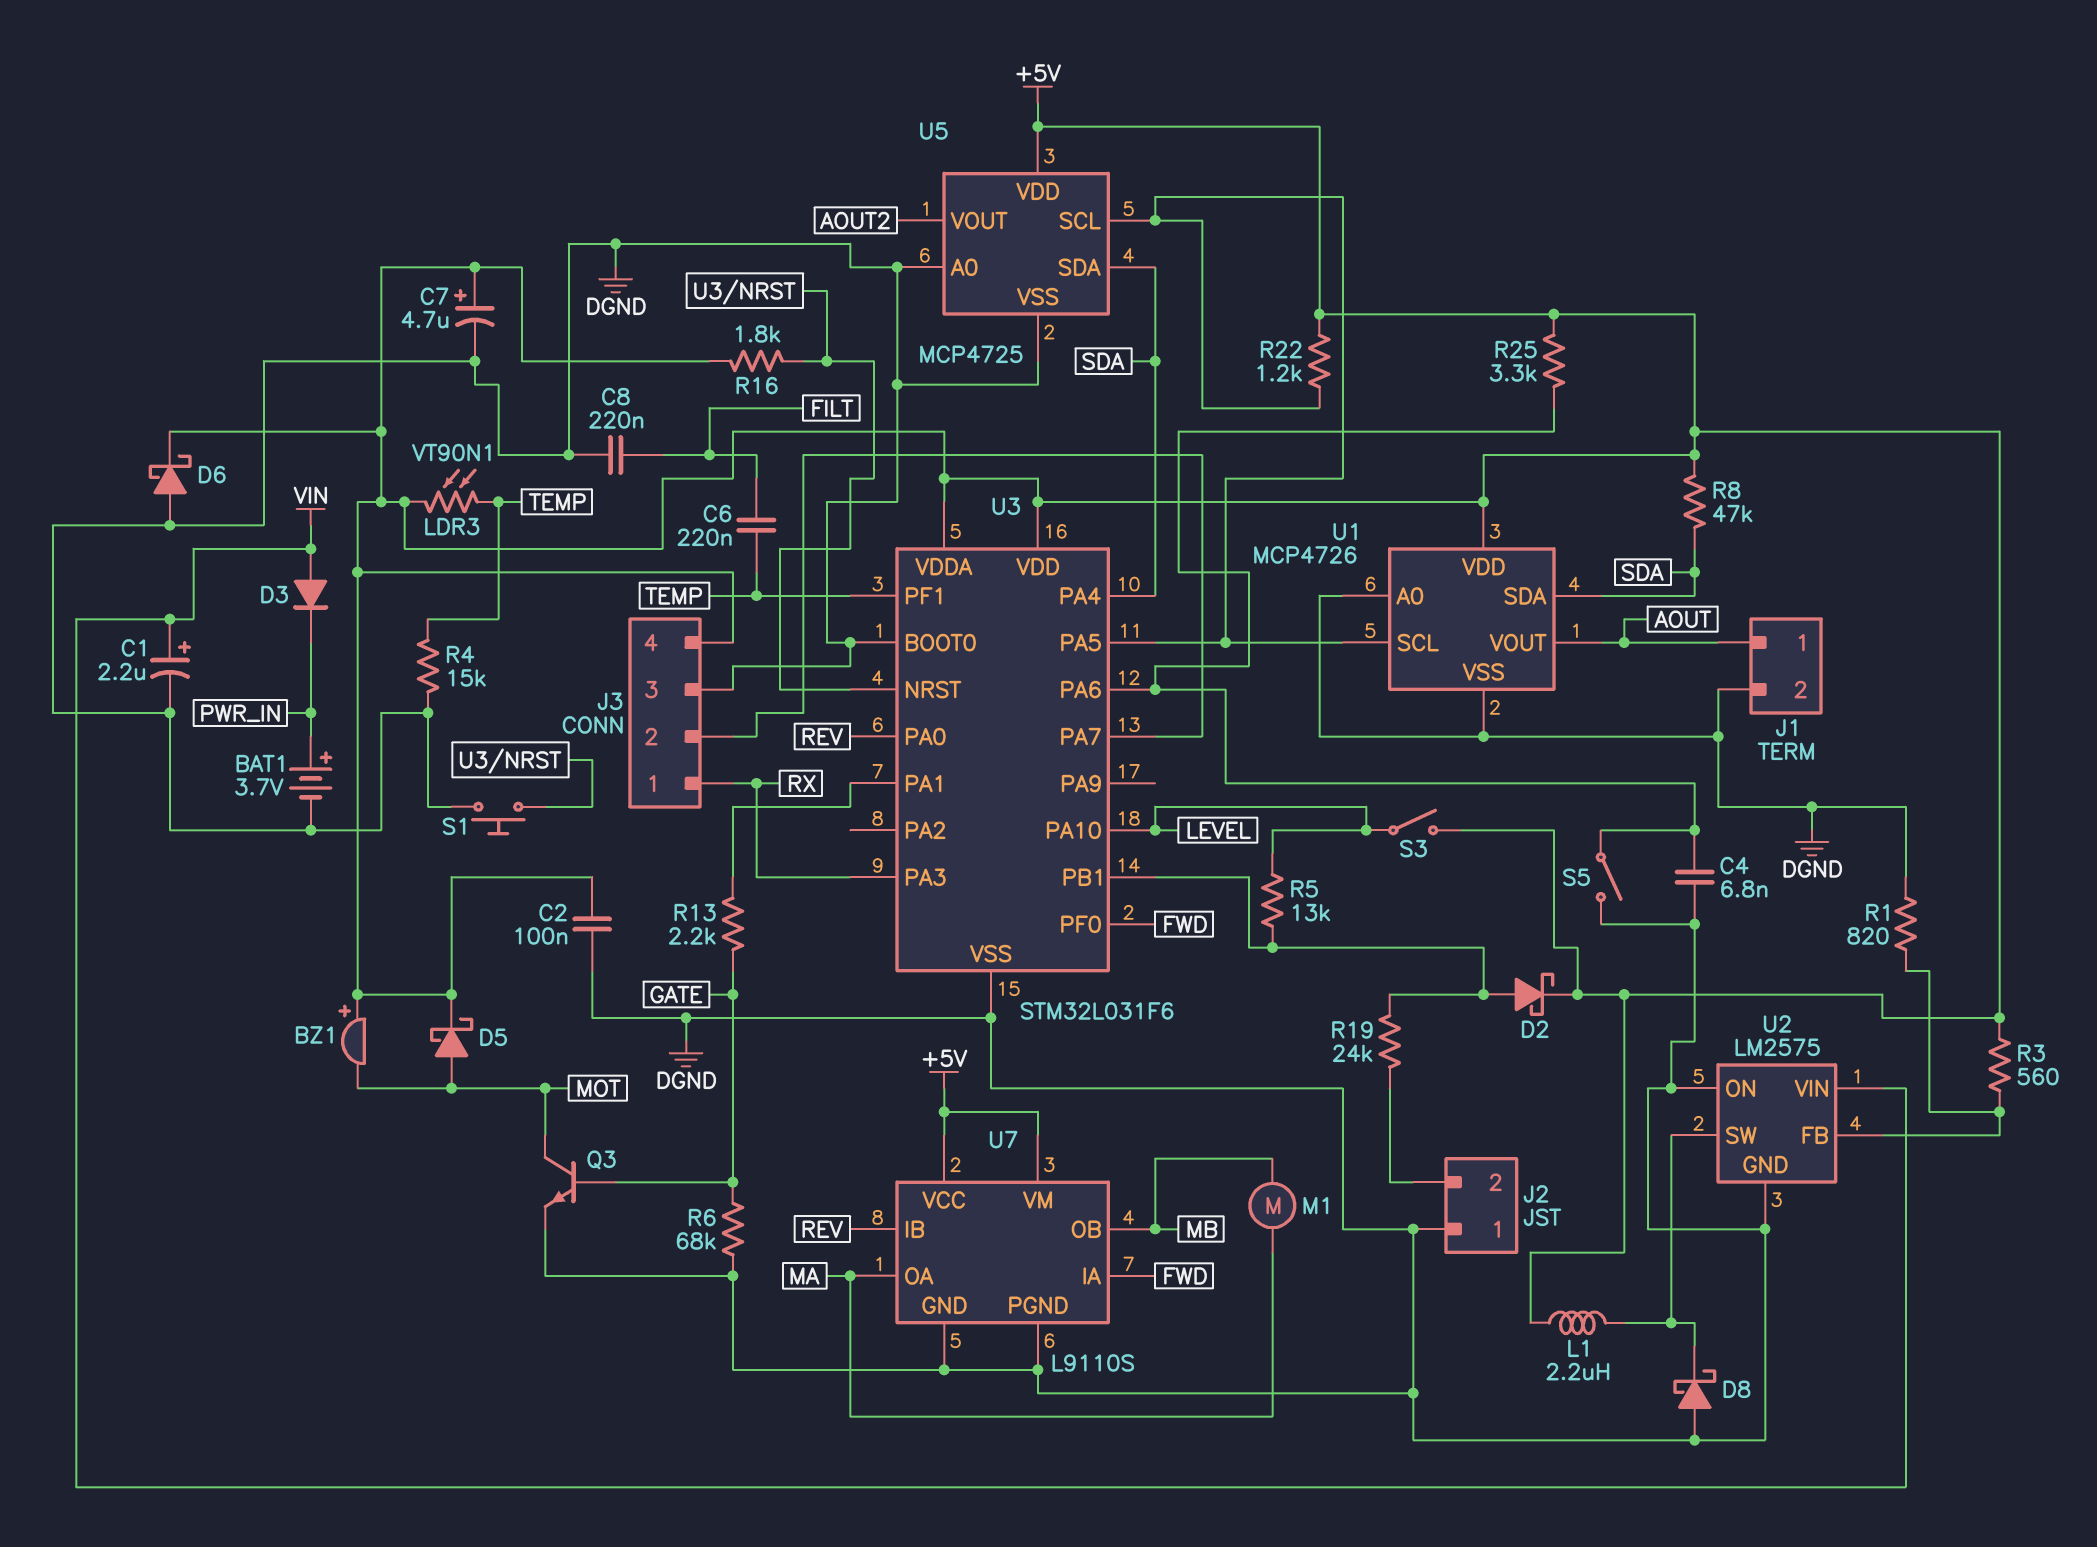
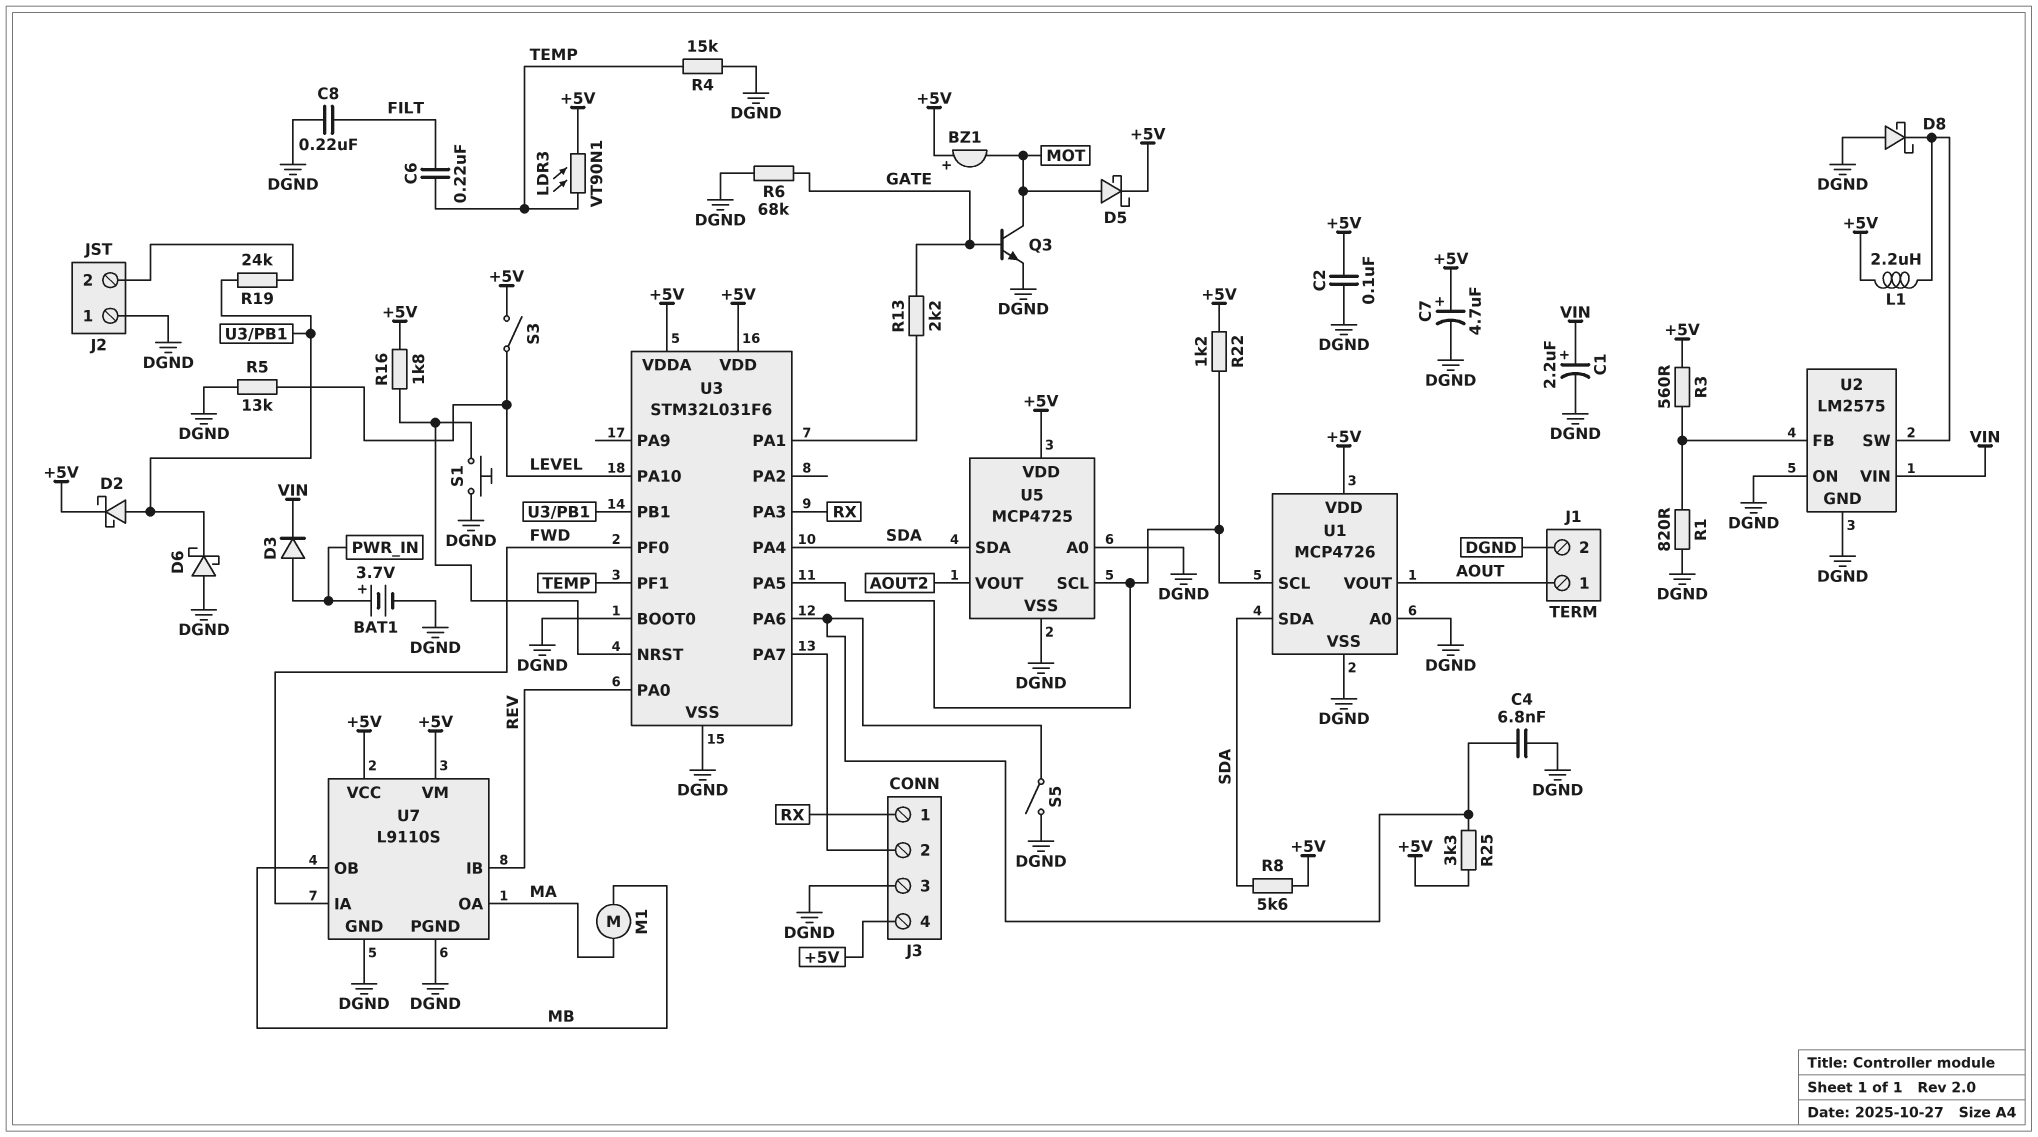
D3: diode (A VIN, K PWR_IN) -> diode (A PWR_IN, K VIN)
D6: schottky (A DGND, K +5V) -> schottky (A DGND, K U3/PB1)
R5: 13k (LEVEL, U3/PB1) -> 13k (DGND, LEVEL)
R8: 47k (+5V, SDA) -> 5.6k (+5V, SDA)

